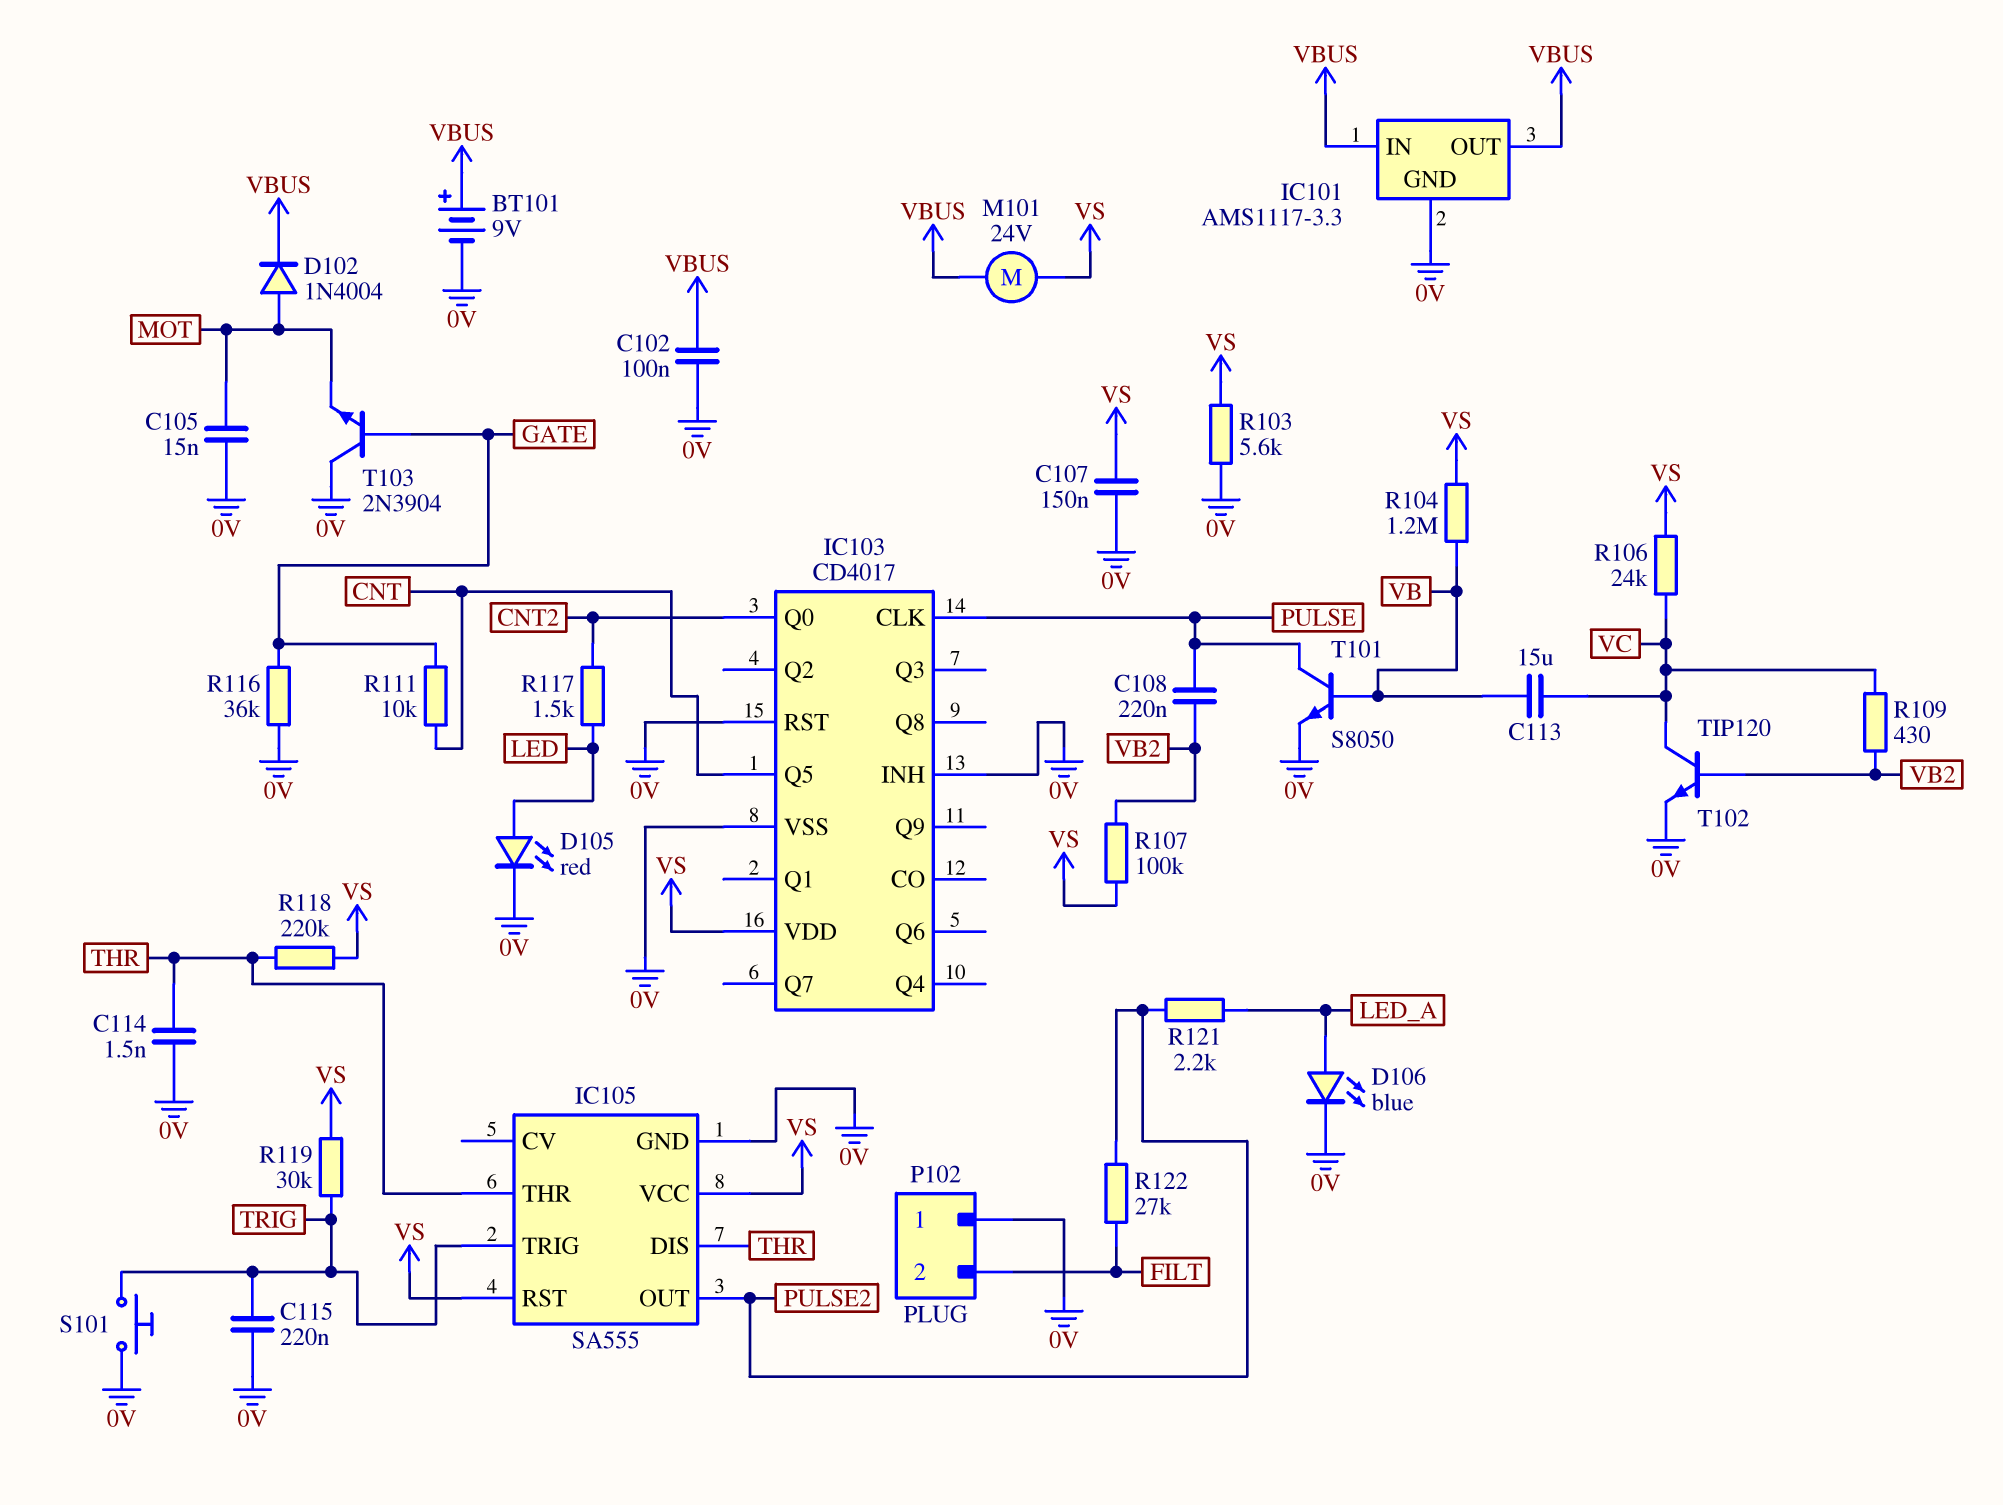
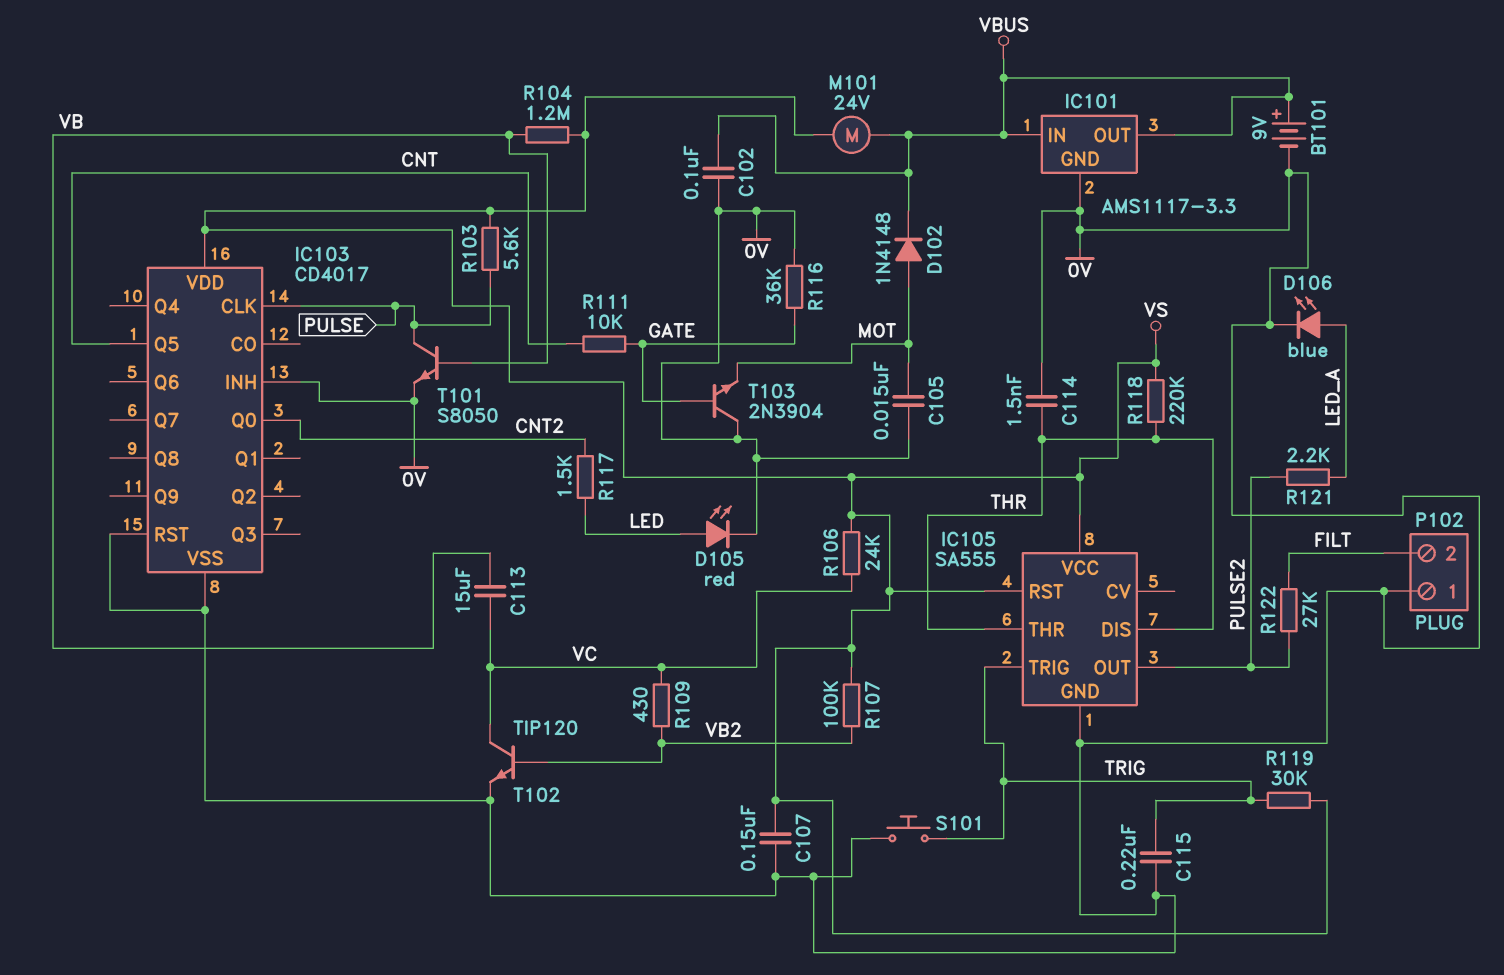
C108: 220nF (PULSE, VB2) -> none
D102: diode 1N4004 (A MOT, K VBUS) -> diode 1N4148 (A MOT, K VBUS)
R103: 5.6k (0V, VS) -> 5.6k (PULSE, VS)

